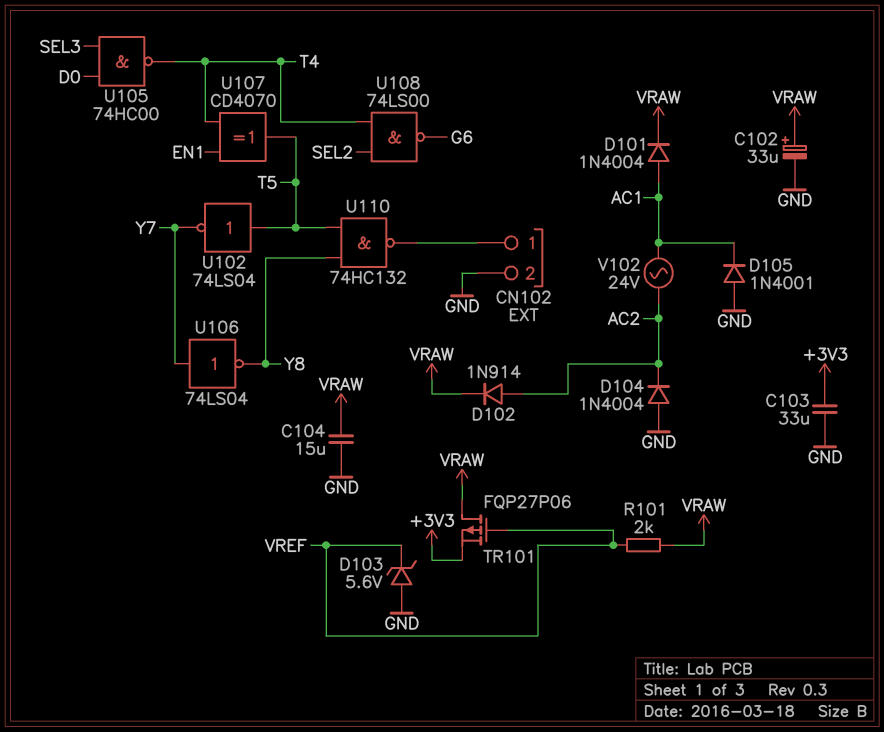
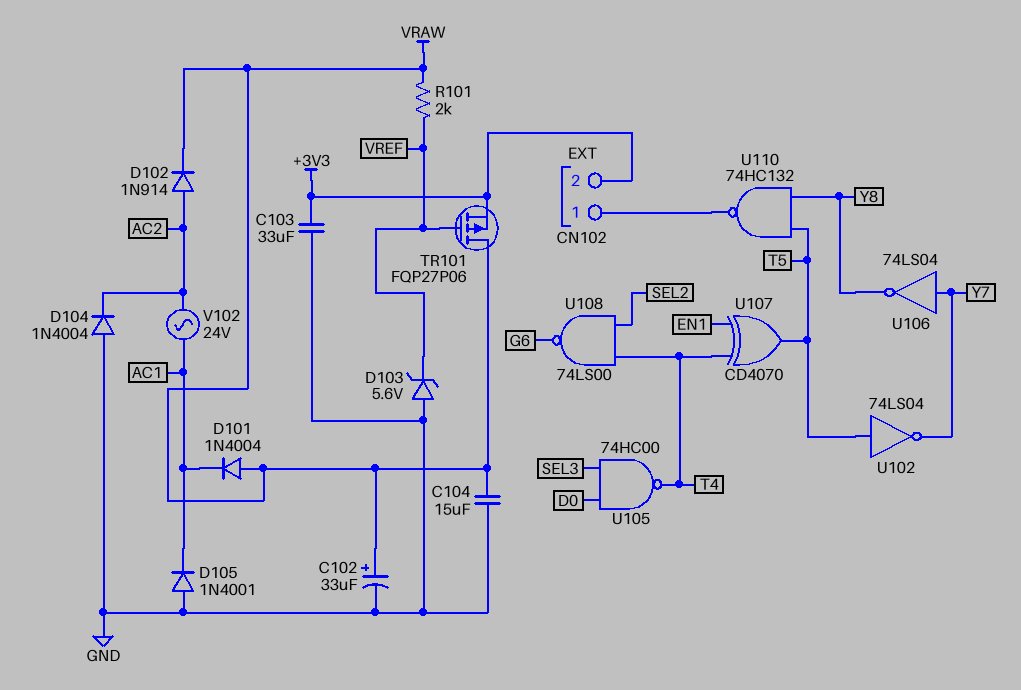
CN102 pin 2: GND -> +3V3
D101: diode 1N4004 (A AC1, K VRAW) -> diode 1N4004 (A VRAW, K AC1)

